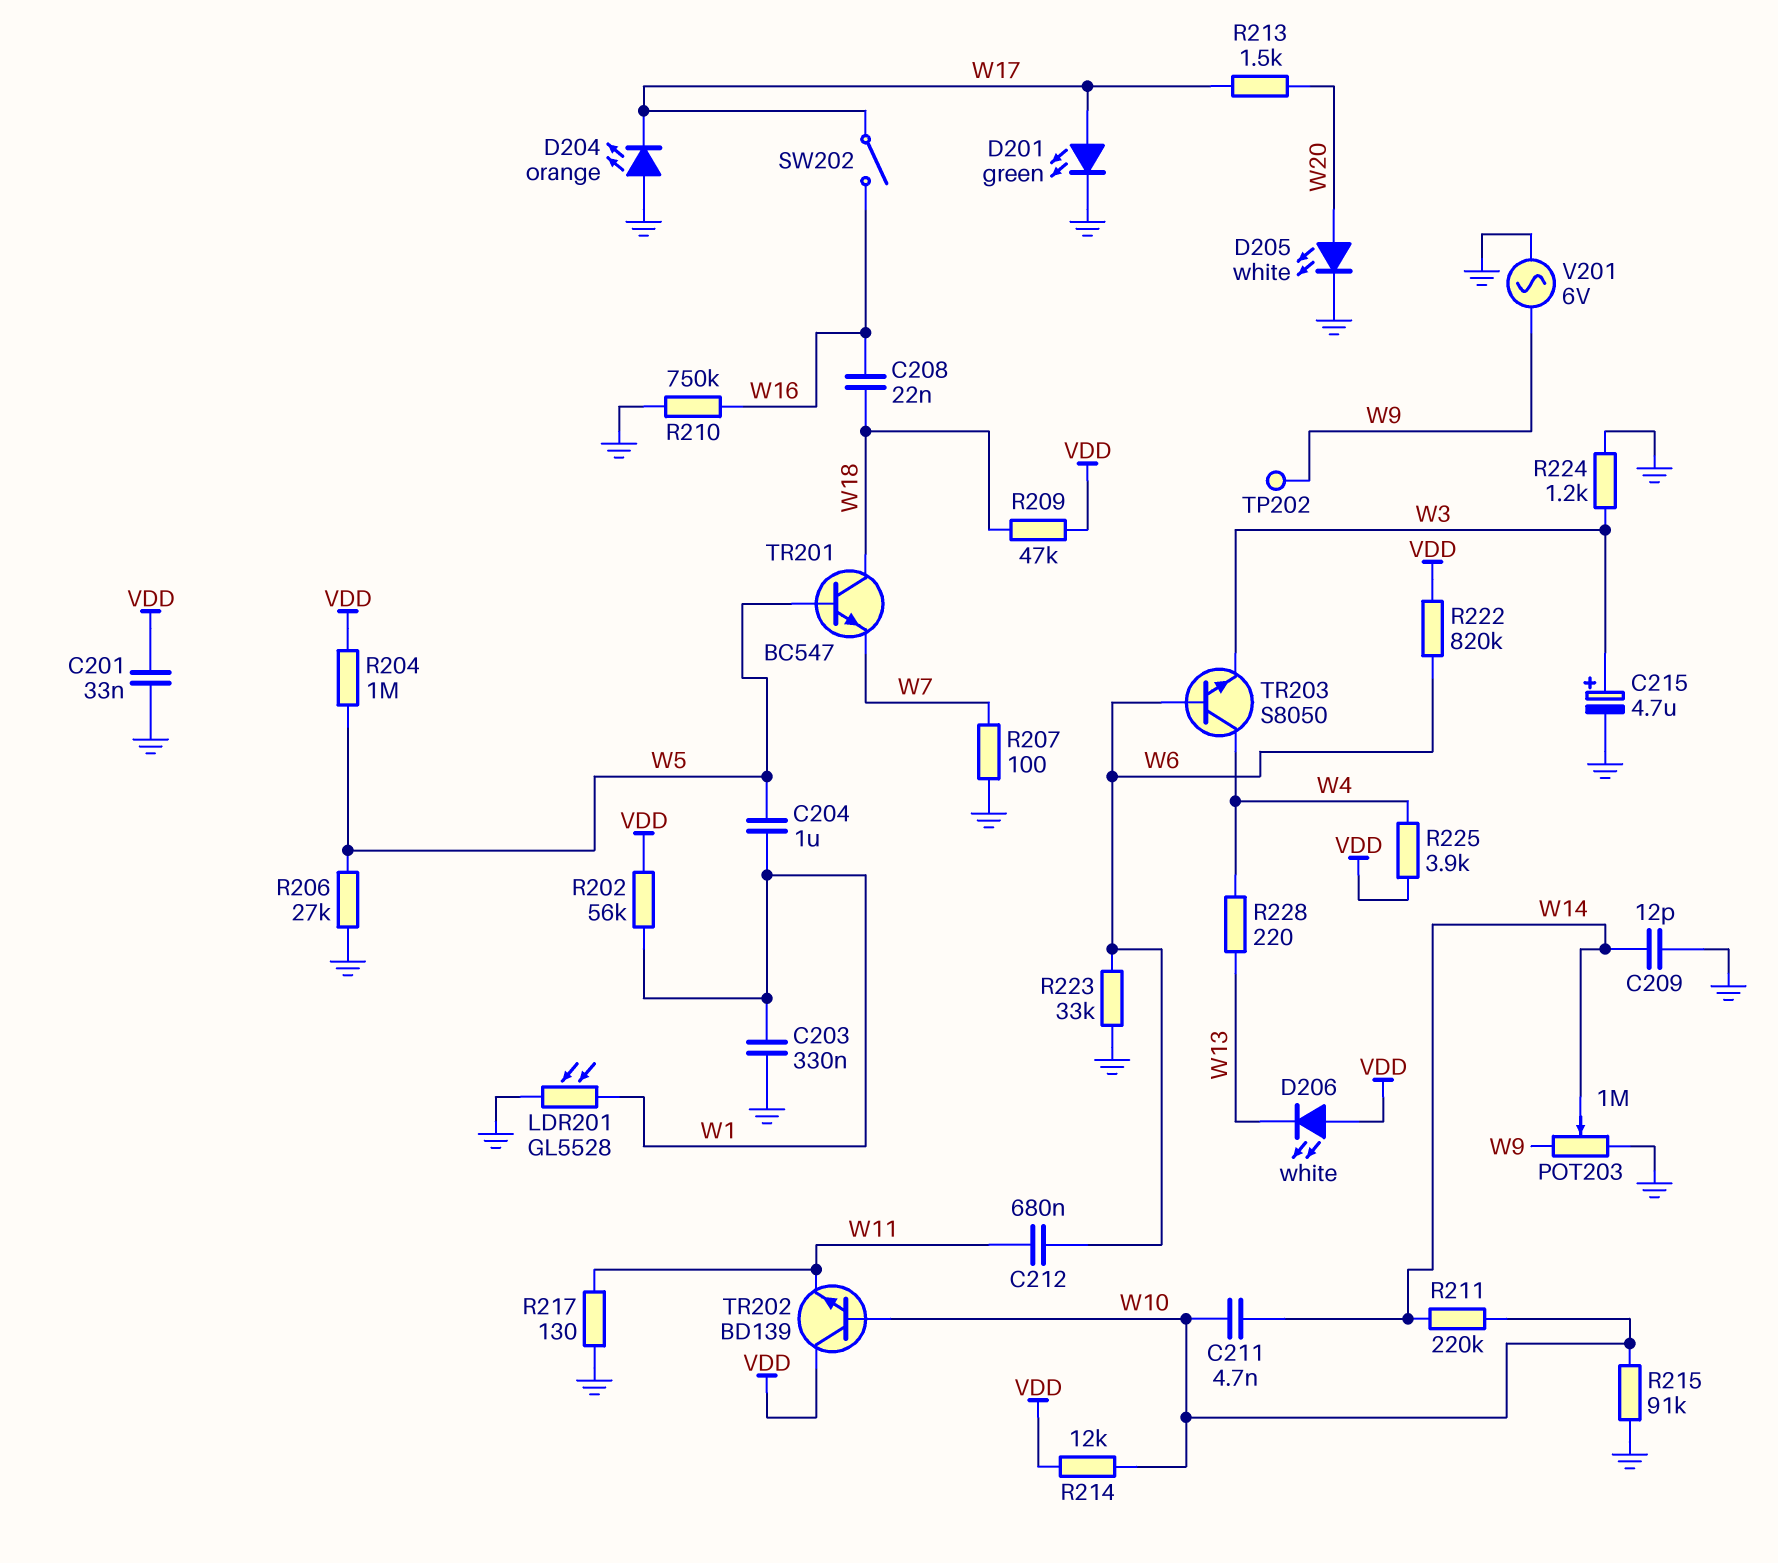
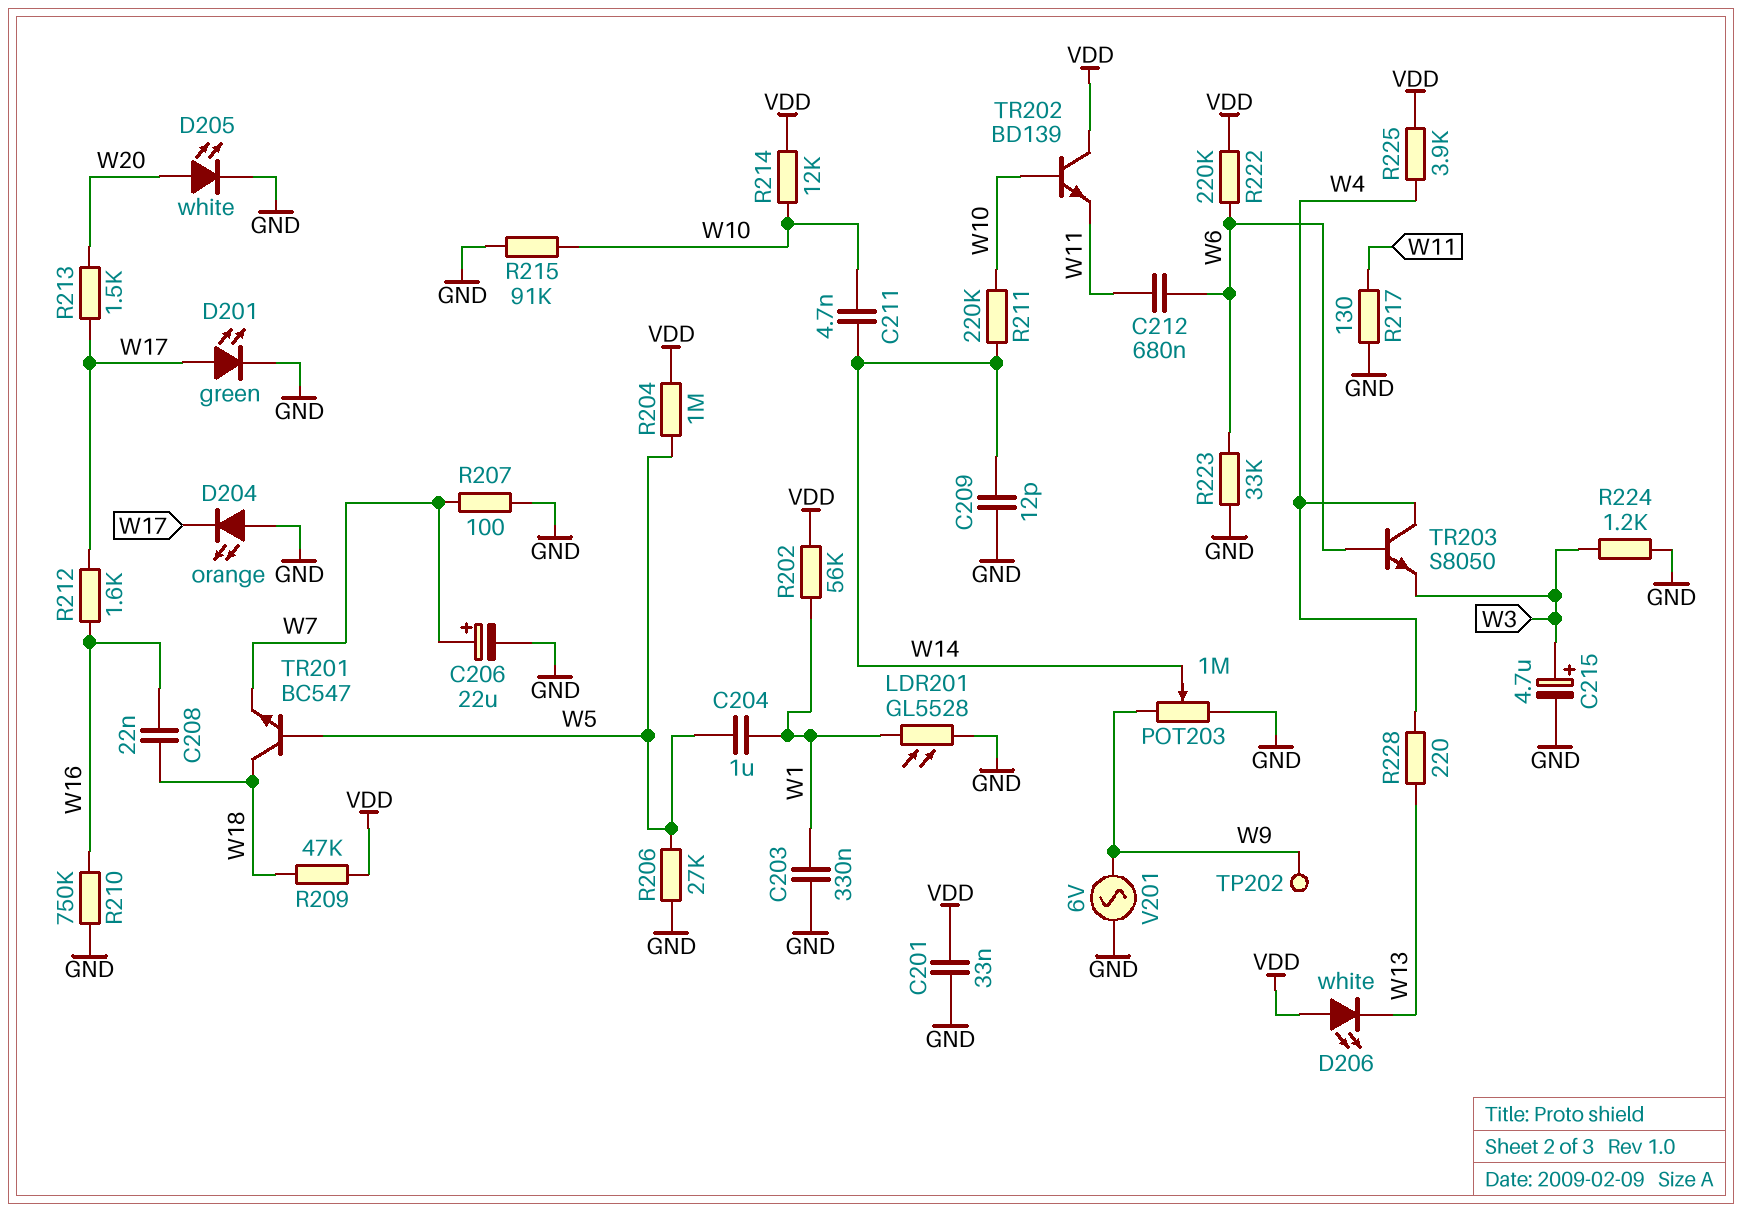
C206: none -> 22uF (plus W7, minus GND)
R212: none -> 1.6k (W16, W17)
R222: 820k (VDD, W6) -> 220k (VDD, W6)
SW202: switch (W16, W17) -> none

